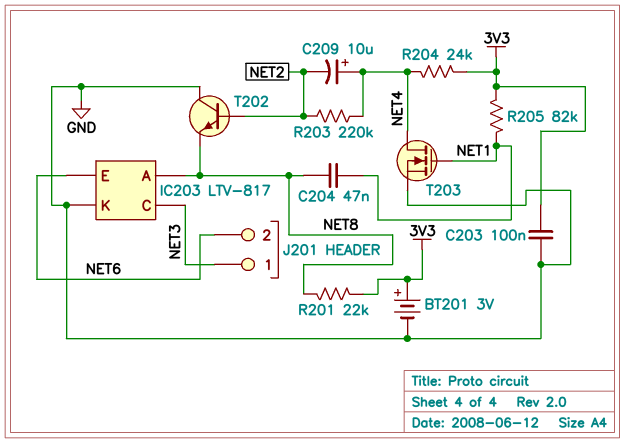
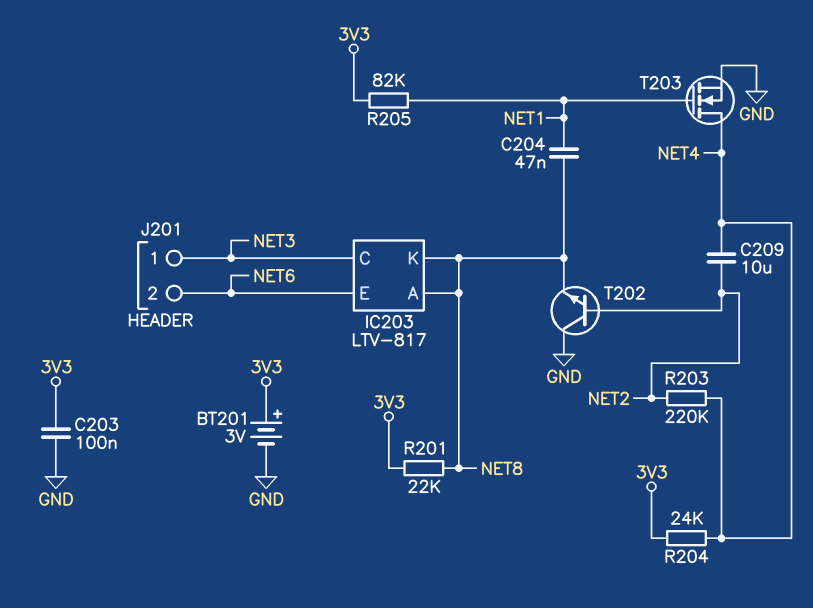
C209: 10uF (plus NET4, minus NET2) -> 10uF (NET2, NET4)
IC203 pin K: GND -> NET8

